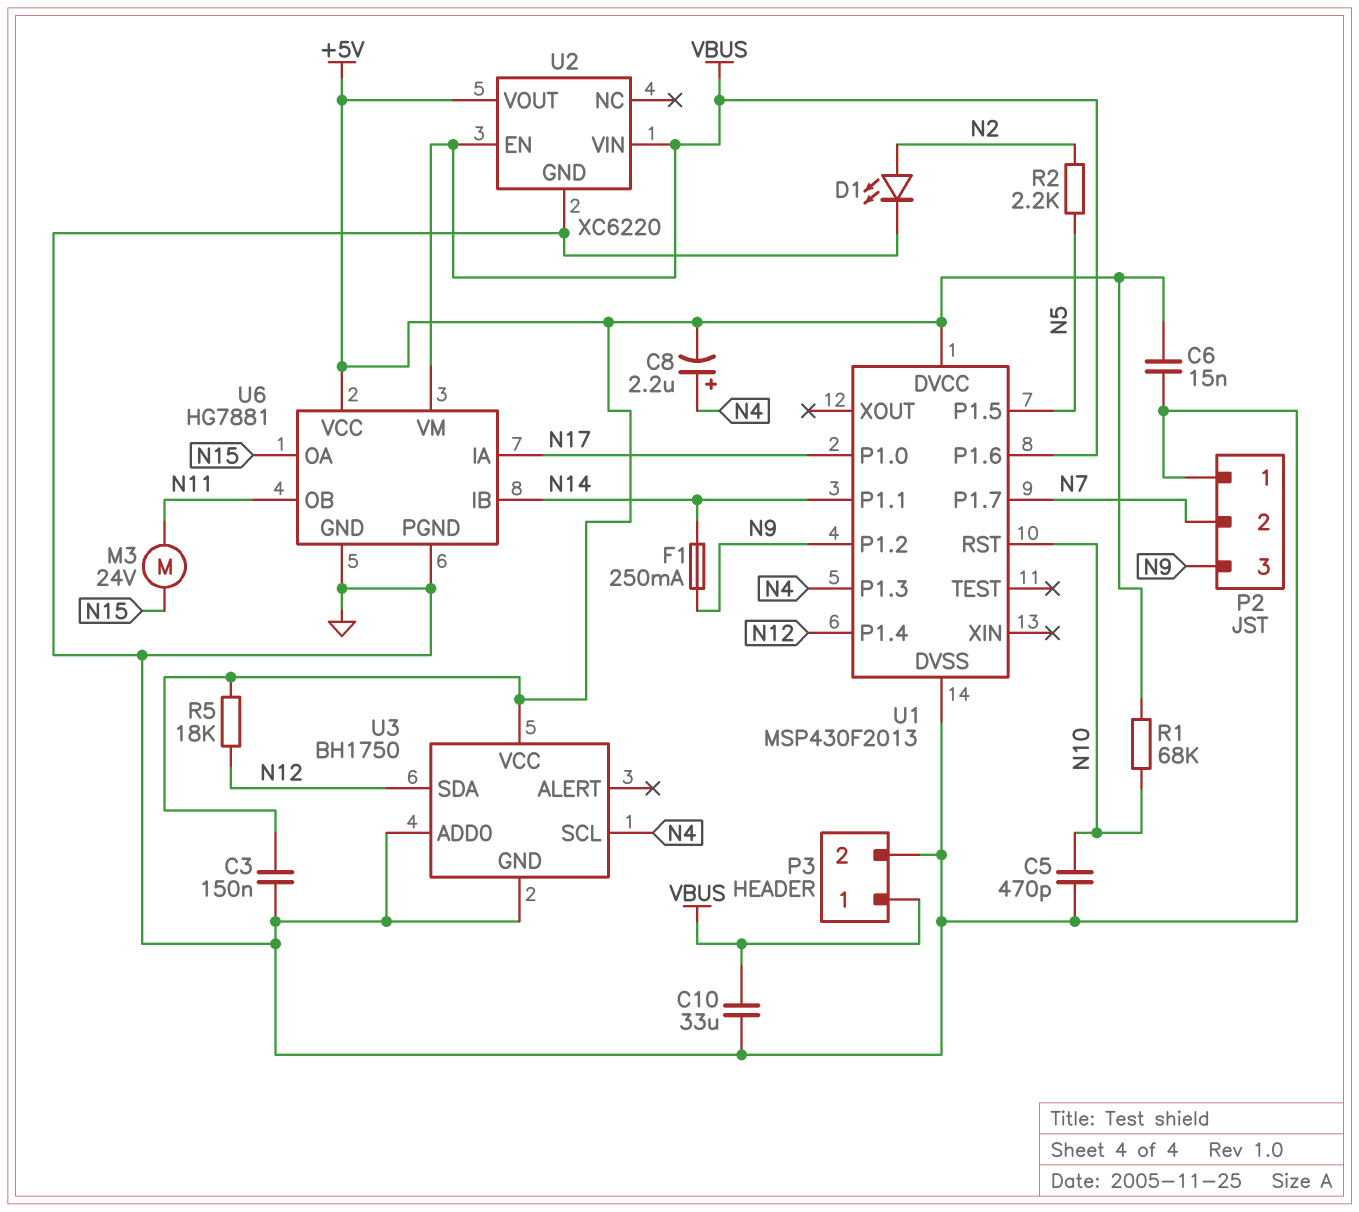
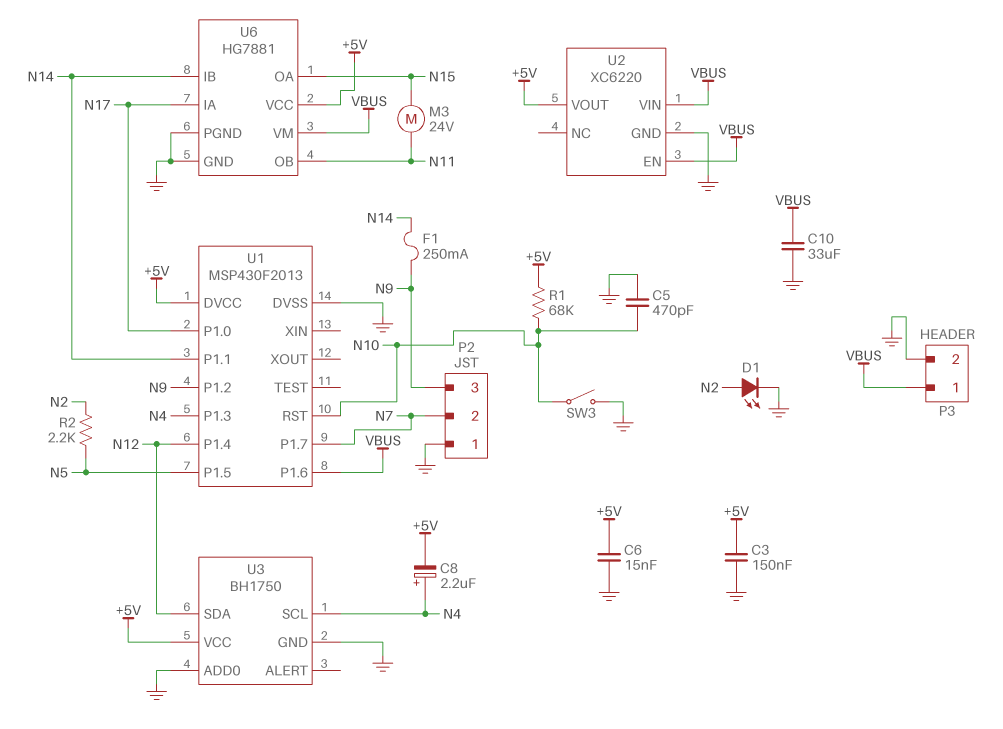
R5: 18k (+5V, N12) -> none
SW3: none -> switch (GND, N10)

